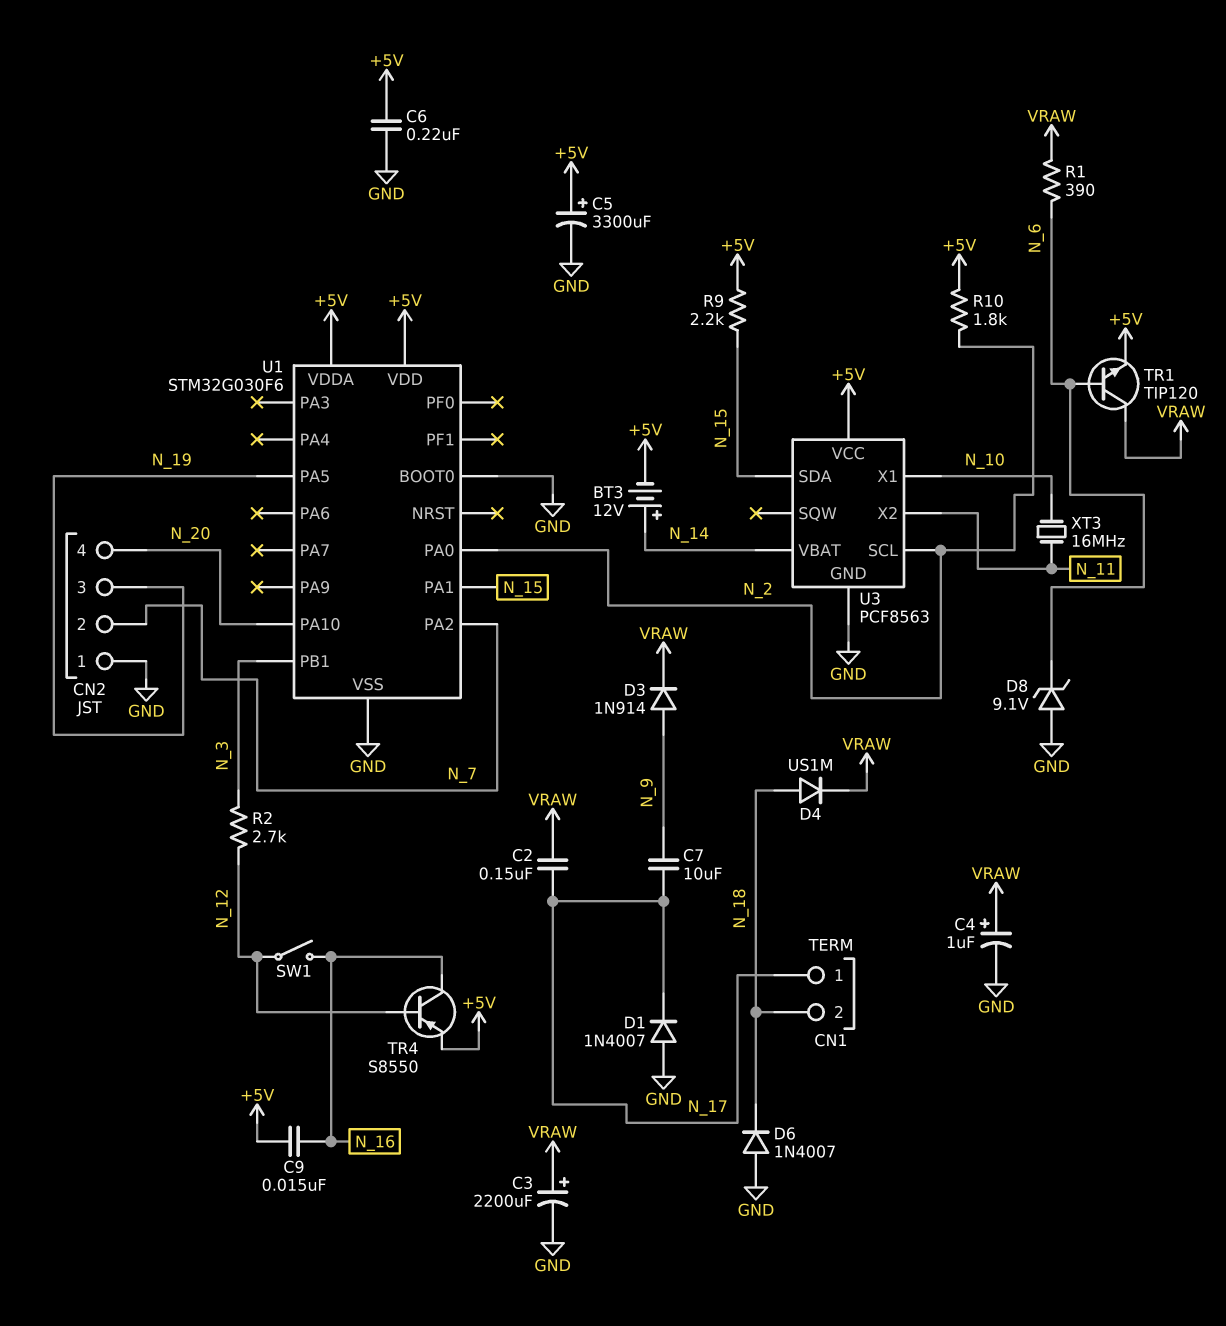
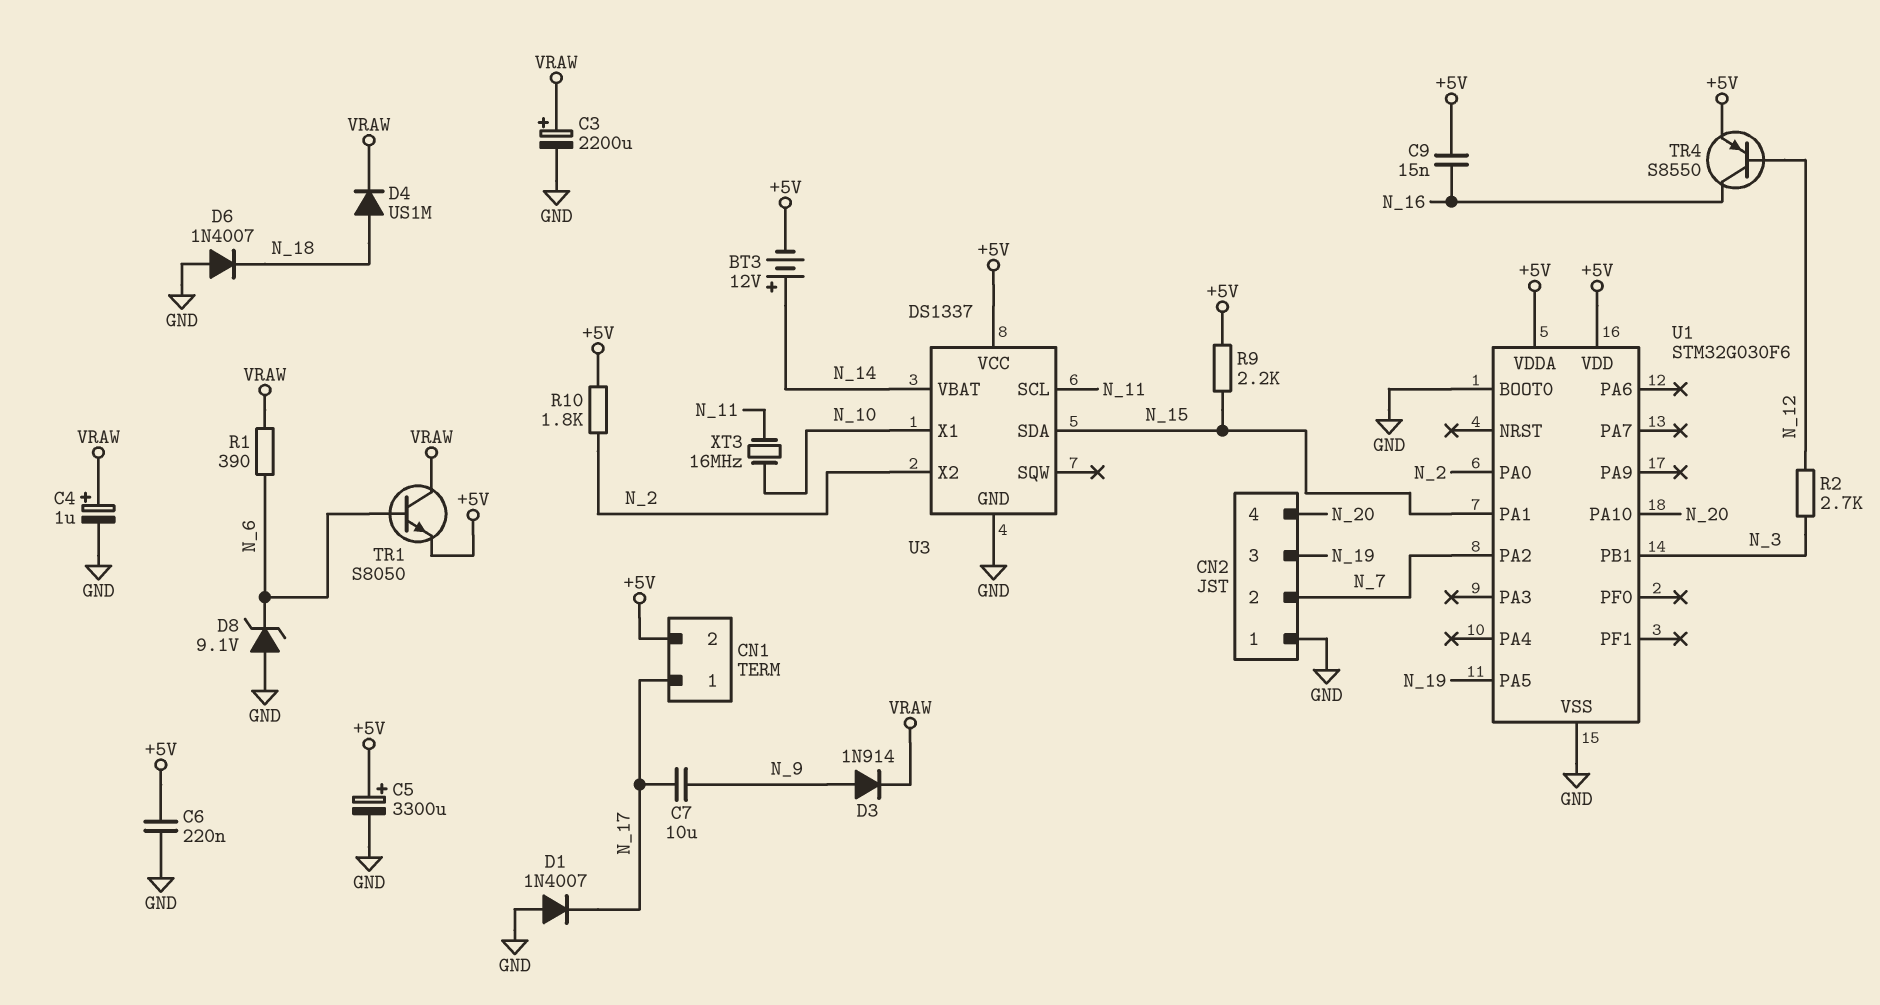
C2: 150nF (N_17, VRAW) -> none
CN1 pin 2: N_18 -> +5V
SW1: switch (N_12, N_16) -> none
TR1: NPN TIP120 (B N_6, C VRAW, E +5V) -> NPN S8050 (B N_6, C VRAW, E +5V)
U3: PCF8563 -> DS1337
U3 pin SCL: N_2 -> N_11
U3 pin X2: N_11 -> N_2

